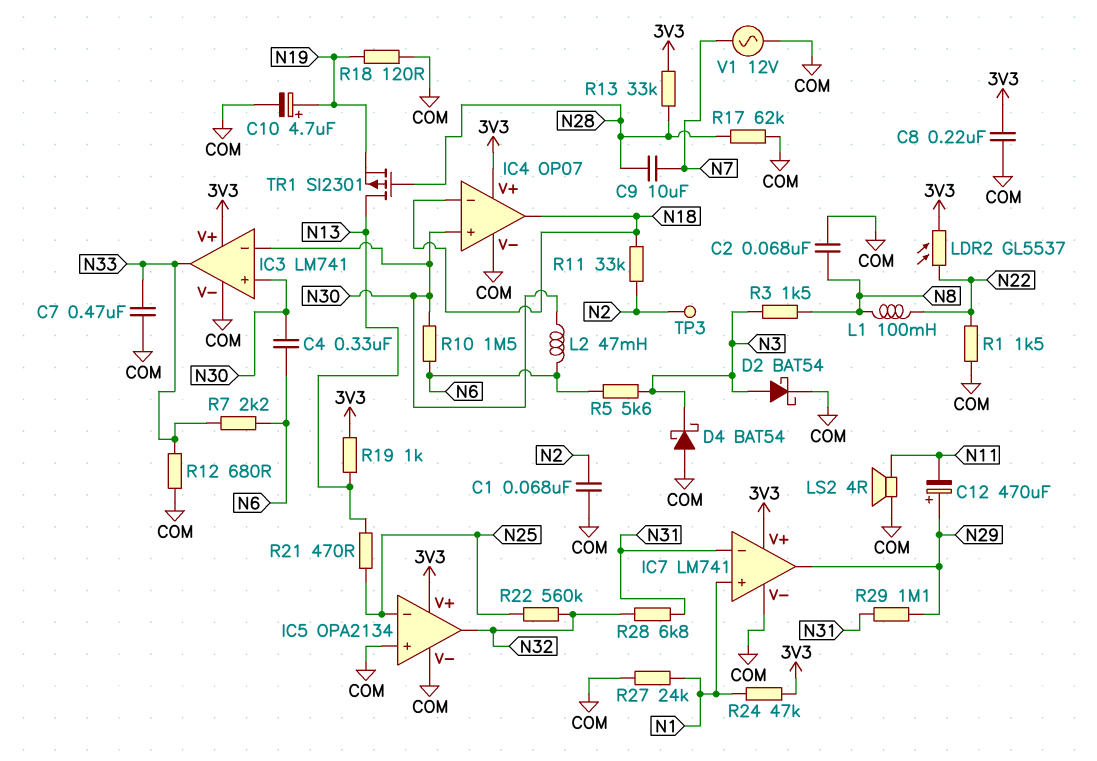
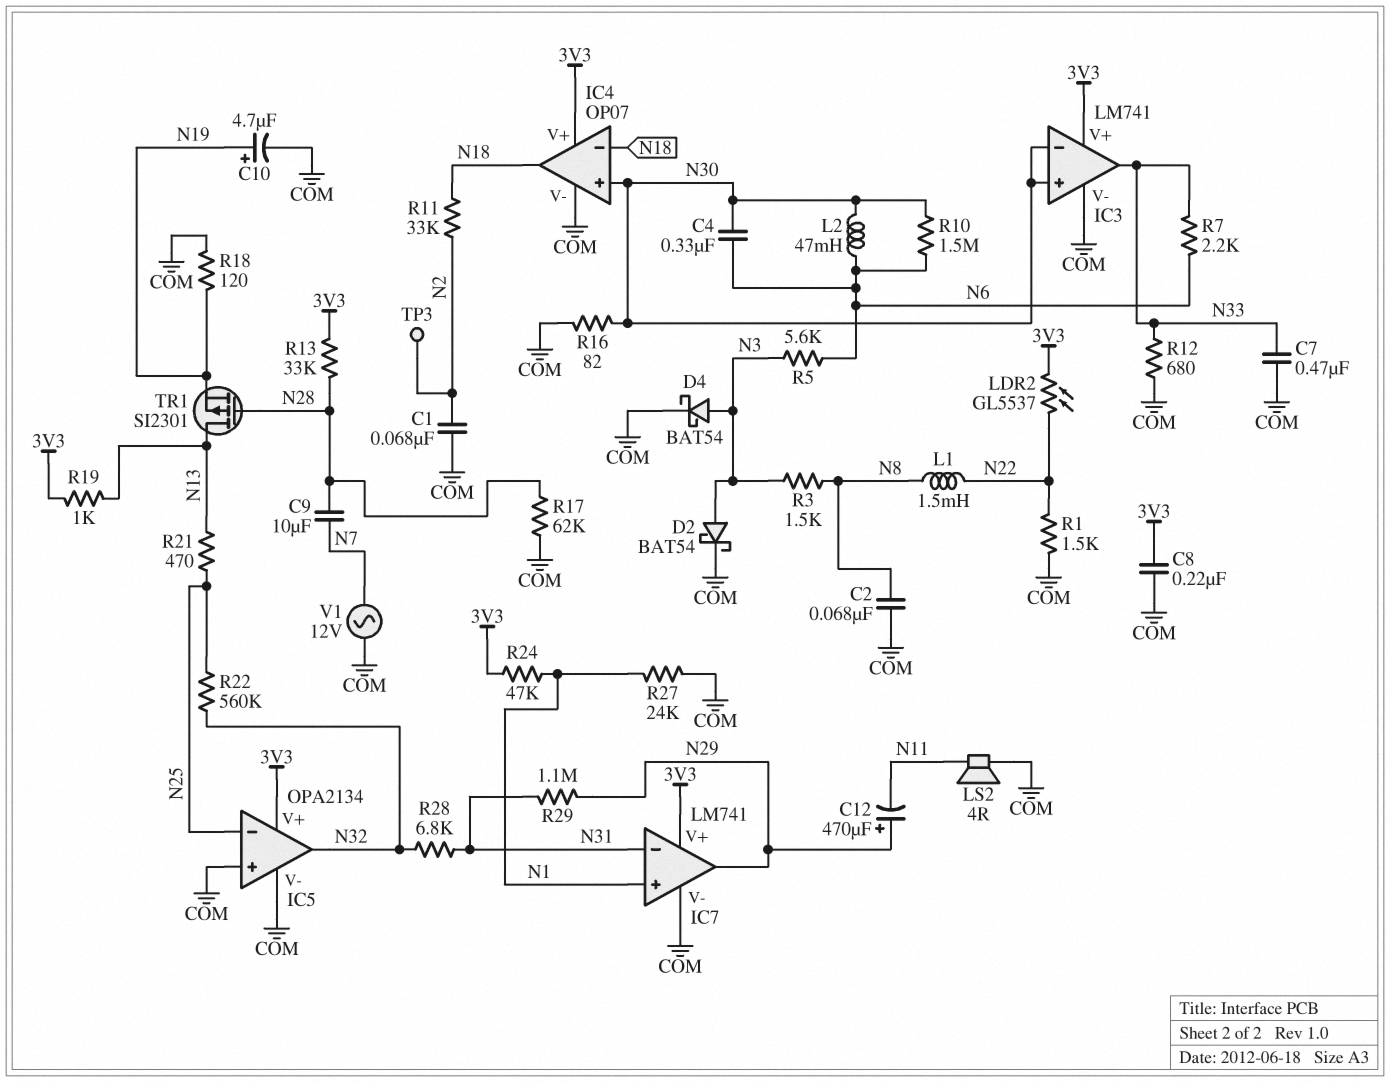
D4: schottky BAT54 (A COM, K N3) -> schottky BAT54 (A N3, K COM)
L1: 100mH (N8, N22) -> 1.5mH (N8, N22)
R16: none -> 82 (COM, N30)

